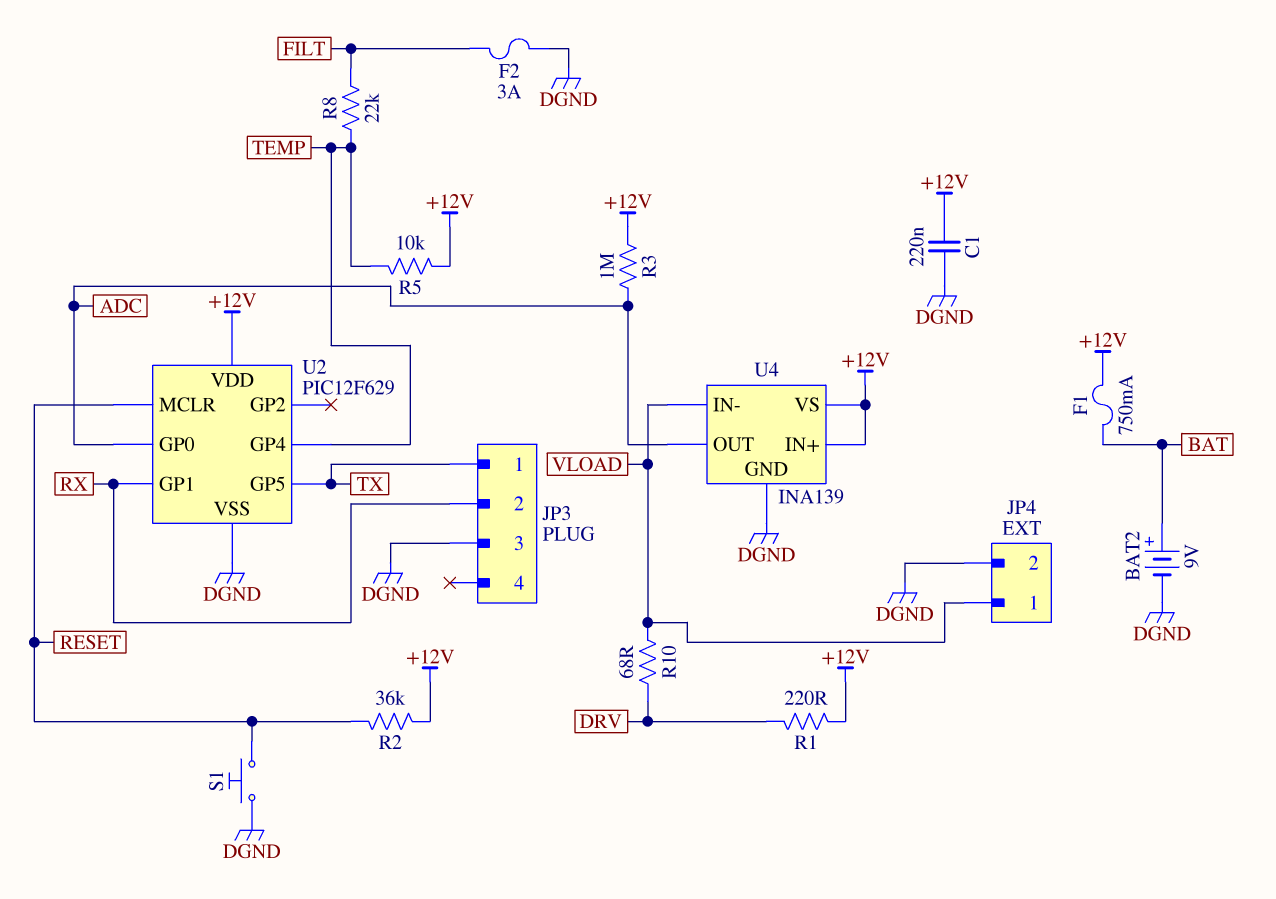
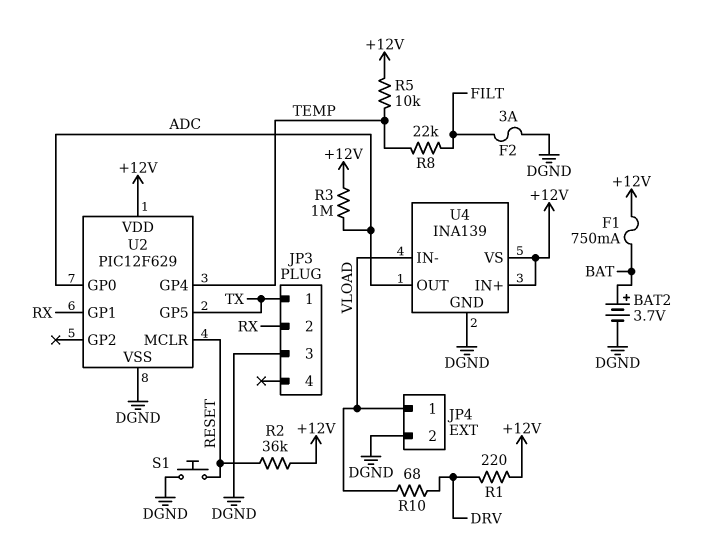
BAT2: 9V (plus BAT, minus DGND) -> 3.7V (plus BAT, minus DGND)
C1: 220nF (+12V, DGND) -> none

